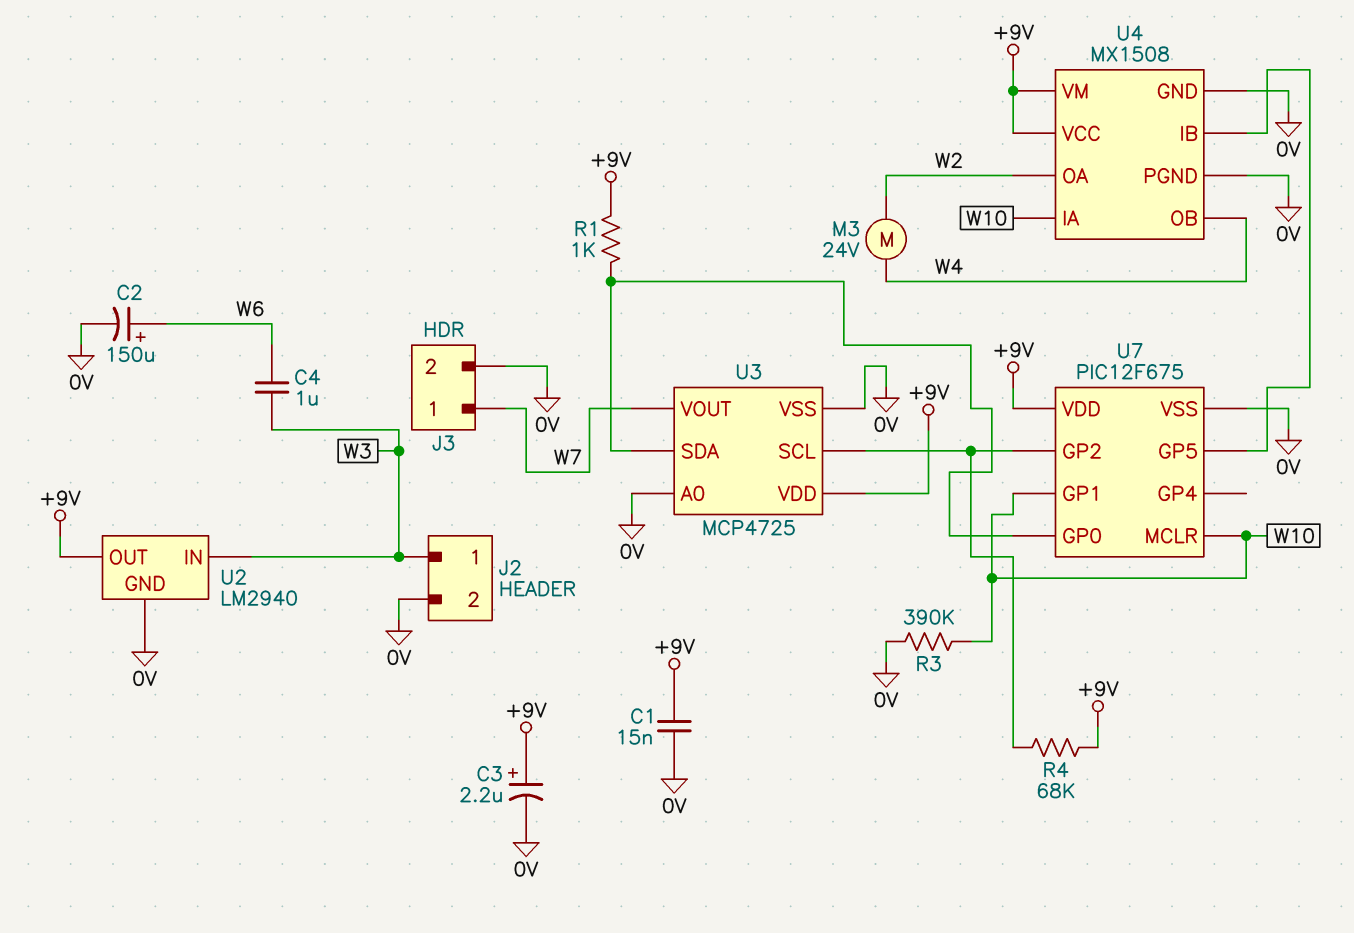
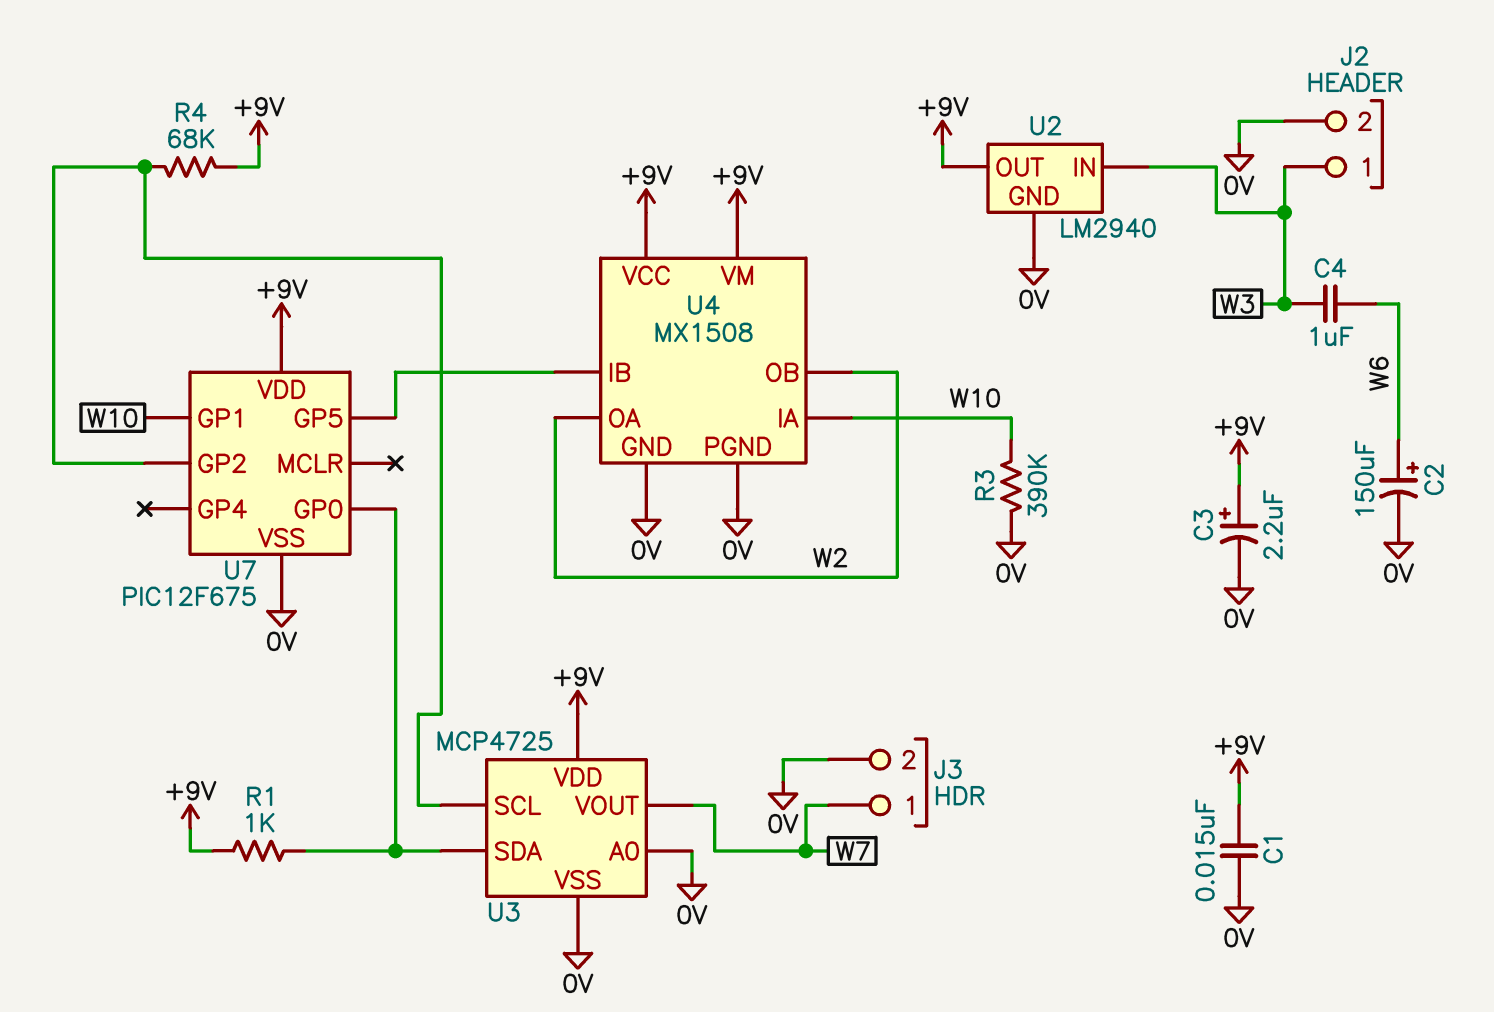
M3: motor 24V (W2, W4) -> none
U4 pin OB: W4 -> W2
U7 pin MCLR: W10 -> none

